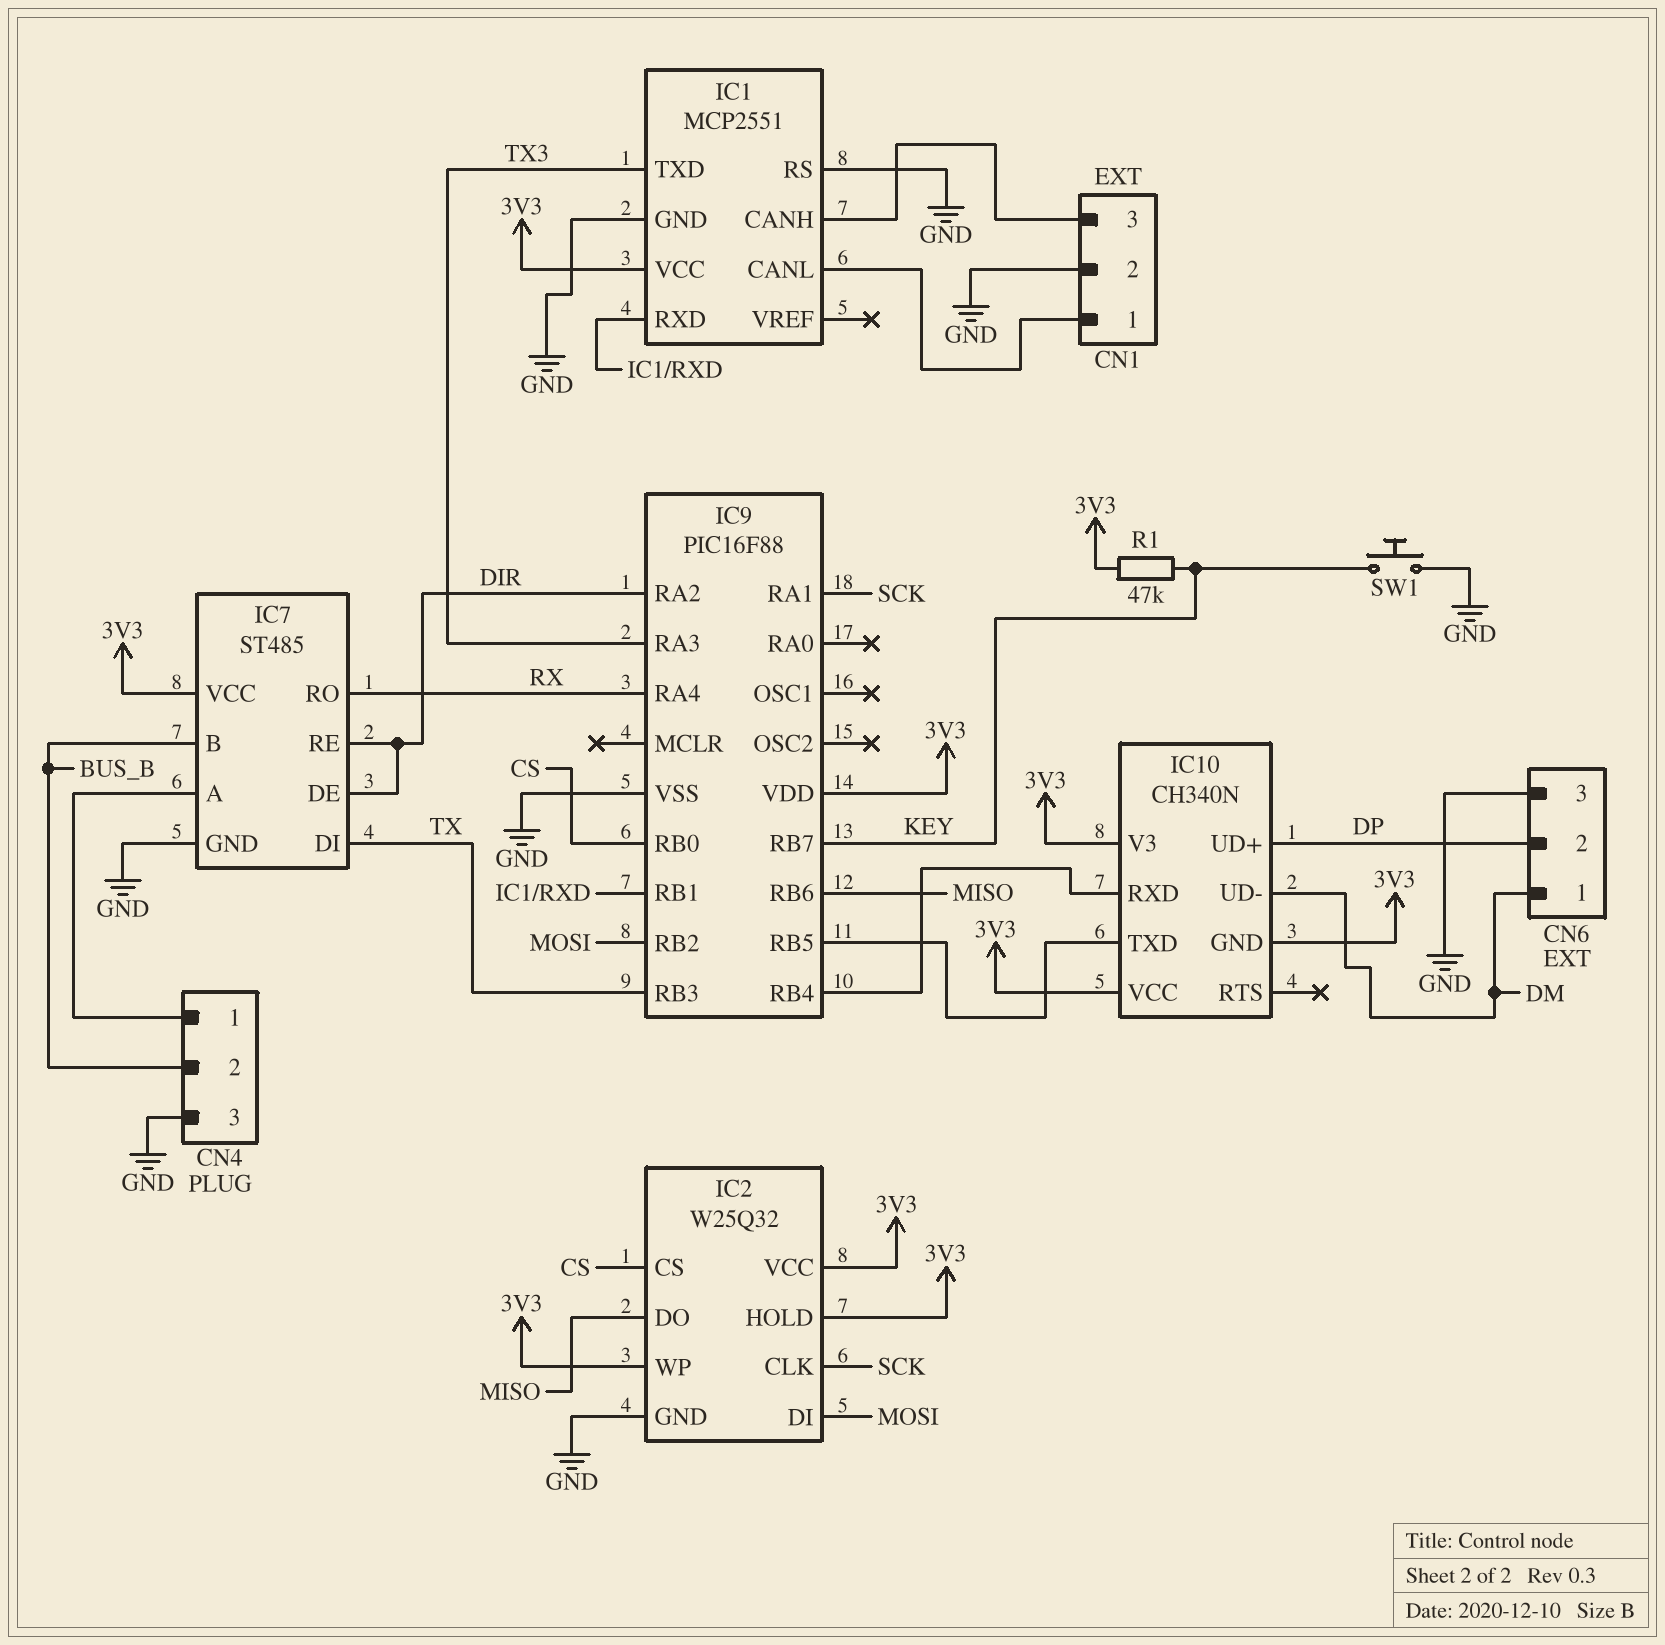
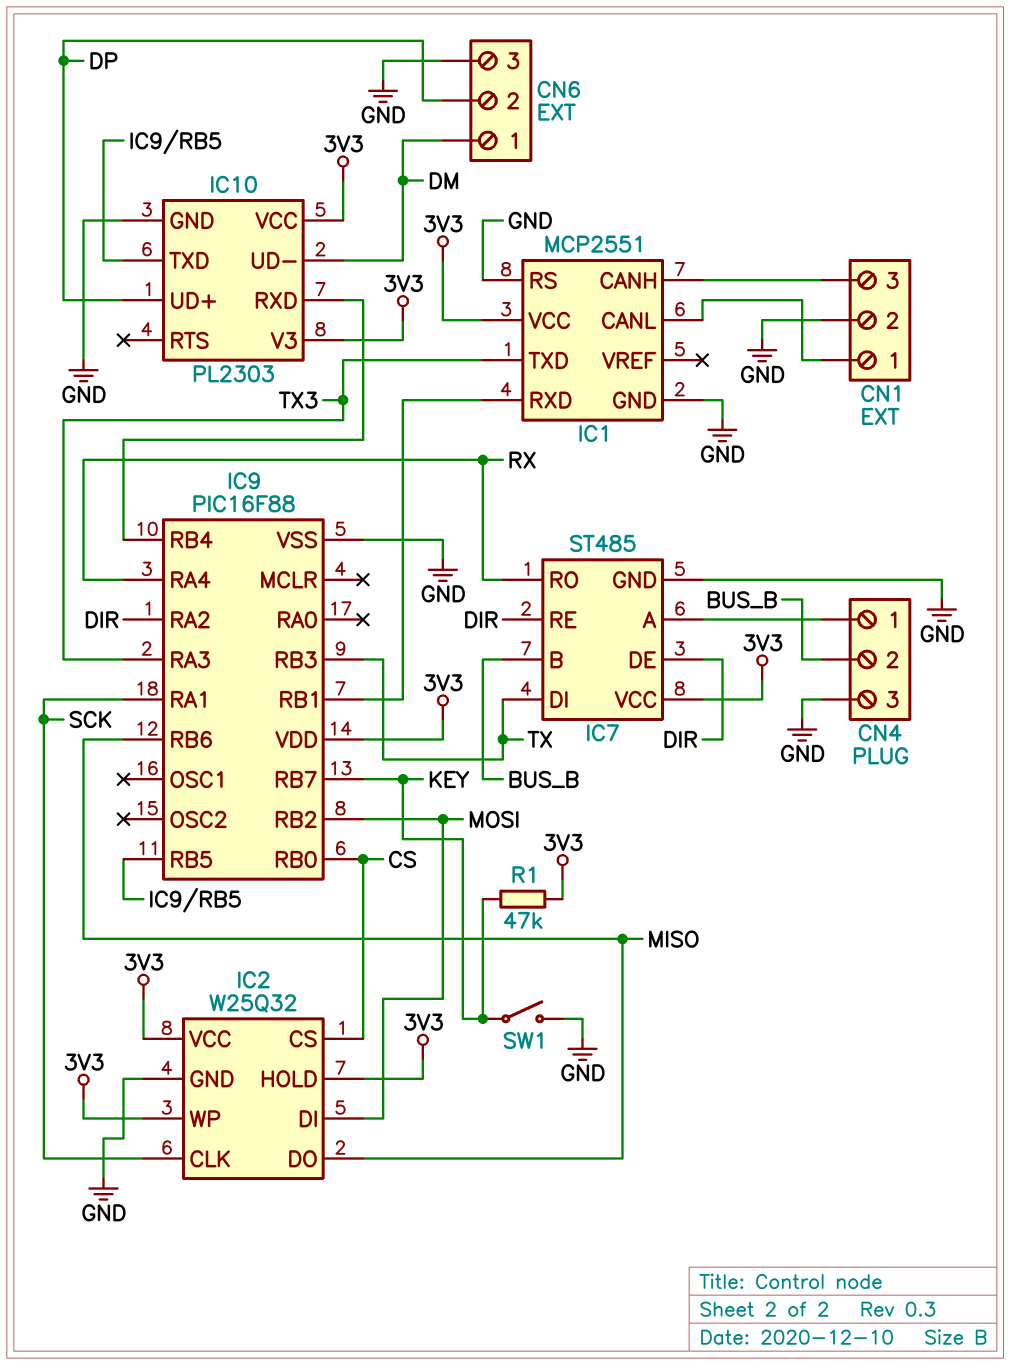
IC10: CH340N -> PL2303
IC10 pin GND: 3V3 -> GND
SW1: button (GND, KEY) -> switch (GND, KEY)

